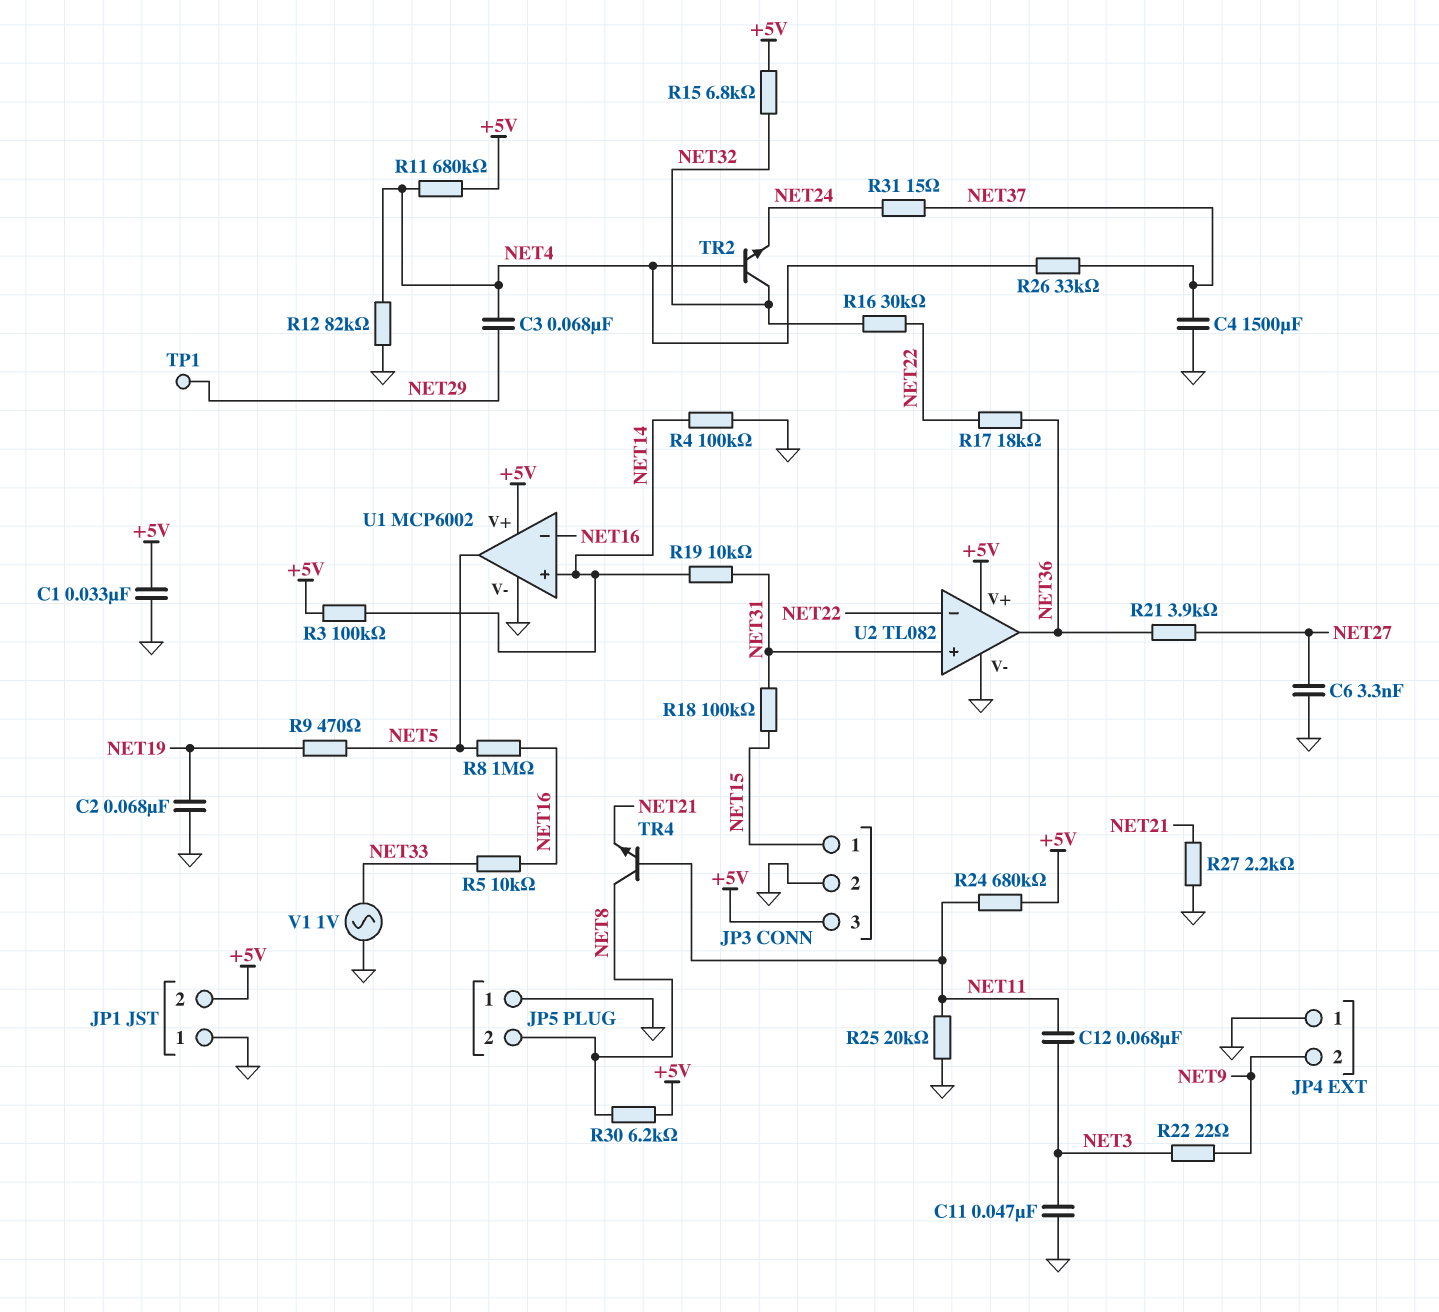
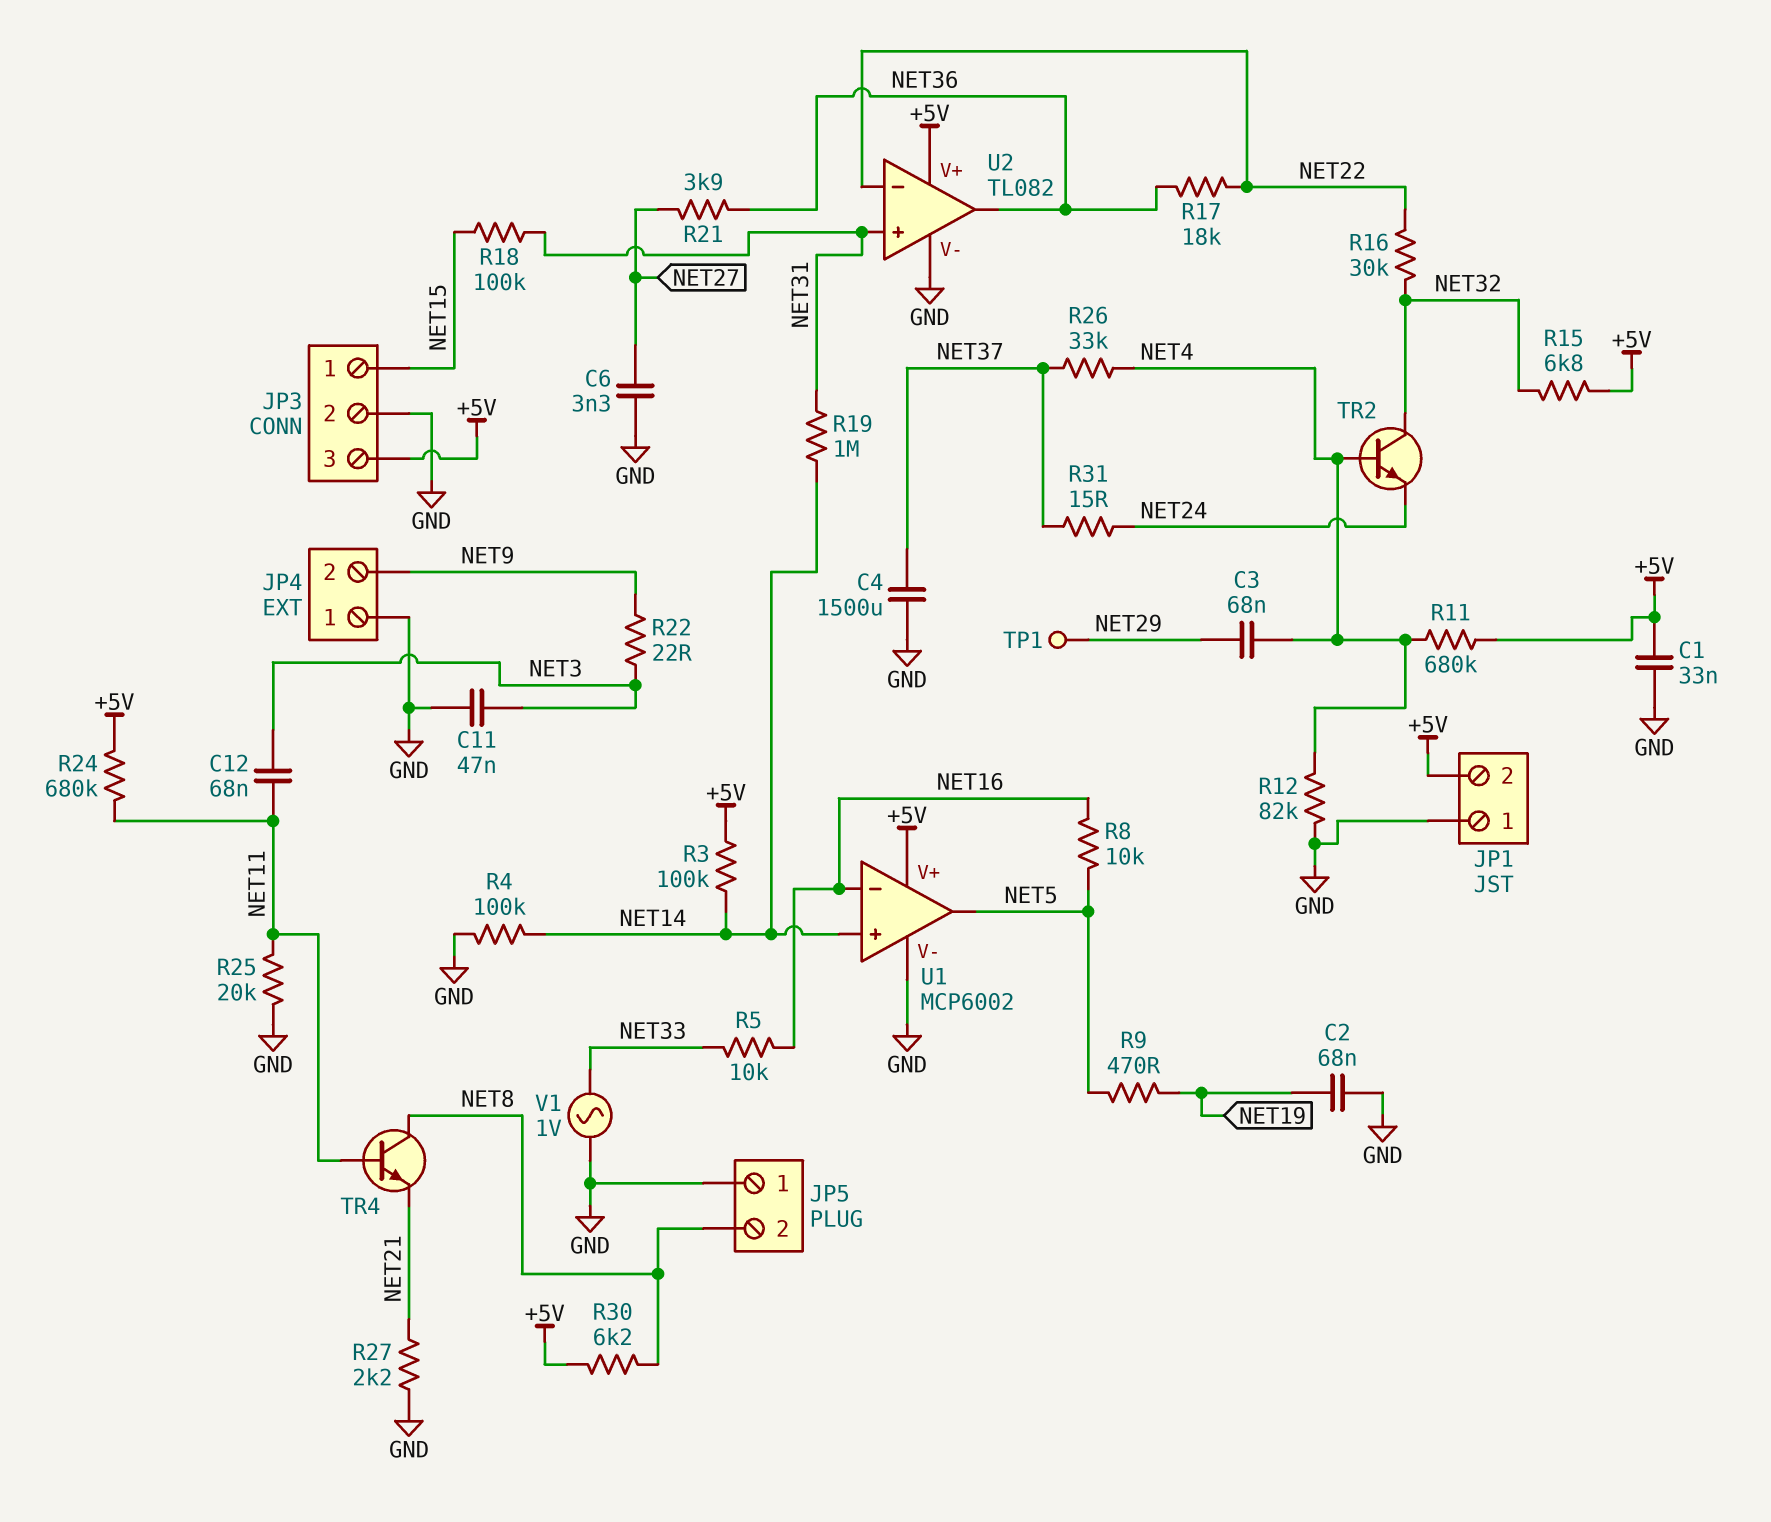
R8: 1M (NET5, NET16) -> 10k (NET5, NET16)
R19: 10k (NET14, NET31) -> 1M (NET14, NET31)

